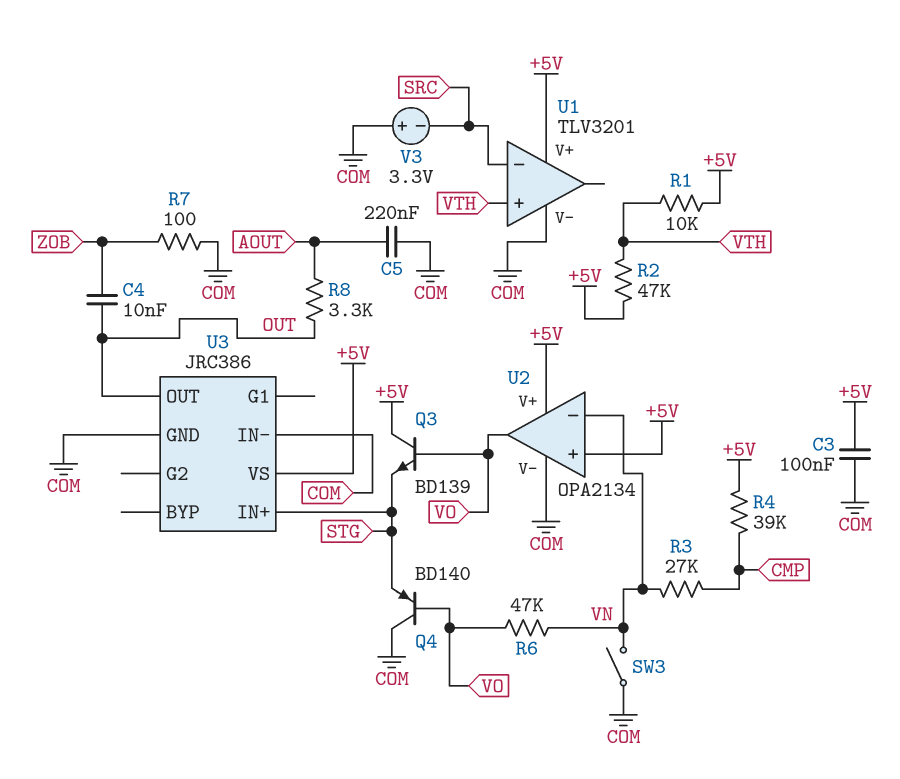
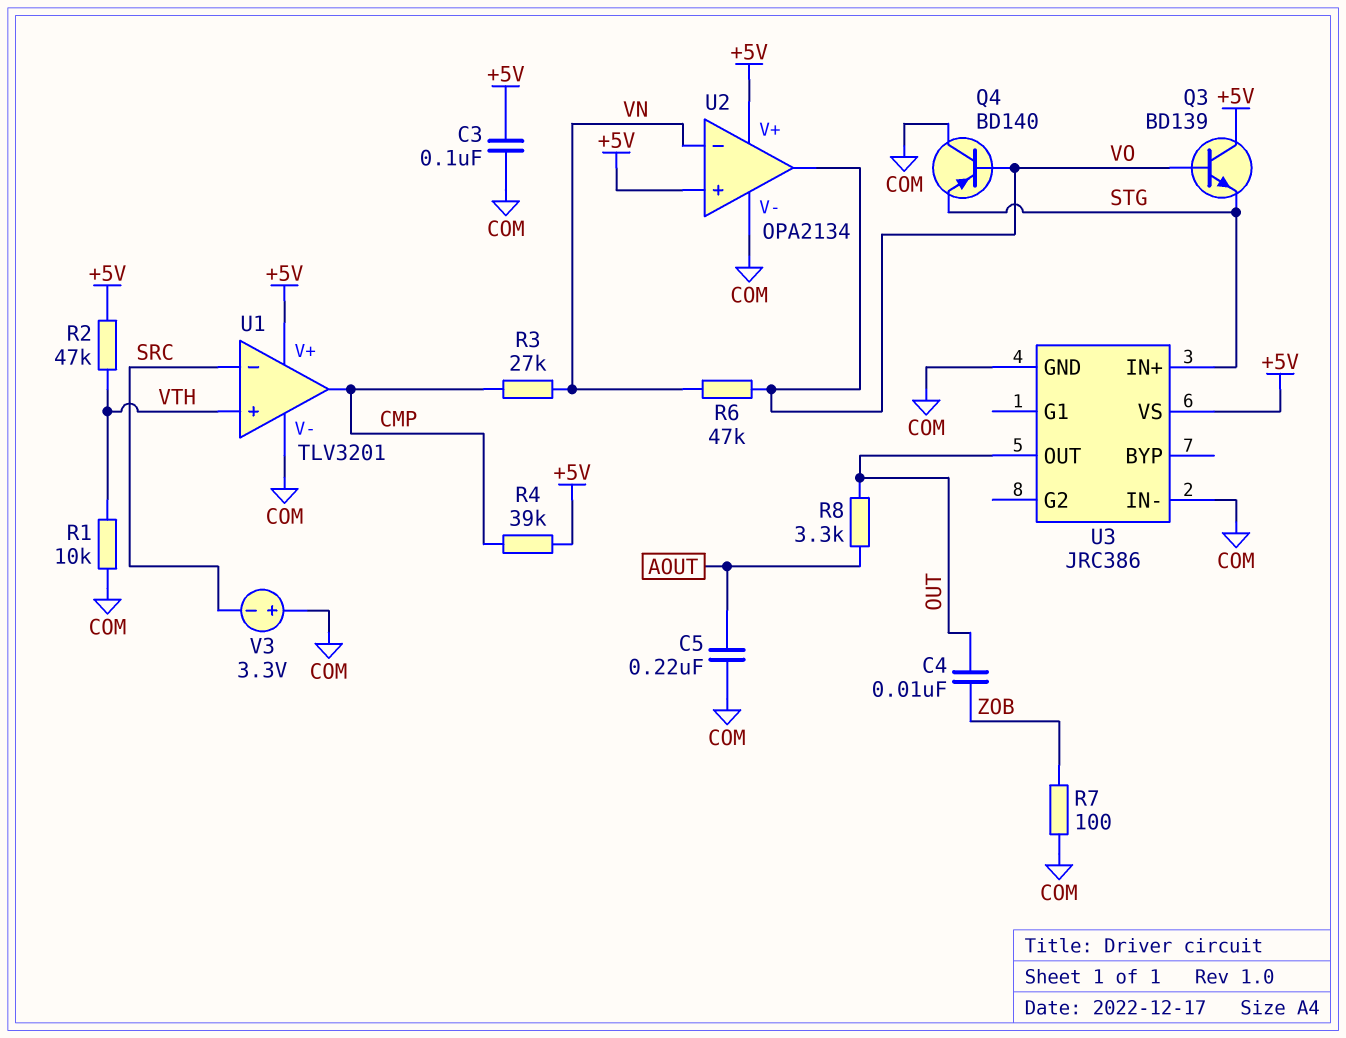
R1: 10k (+5V, VTH) -> 10k (COM, VTH)
SW3: switch (COM, VN) -> none
U1 pin out: none -> CMP

